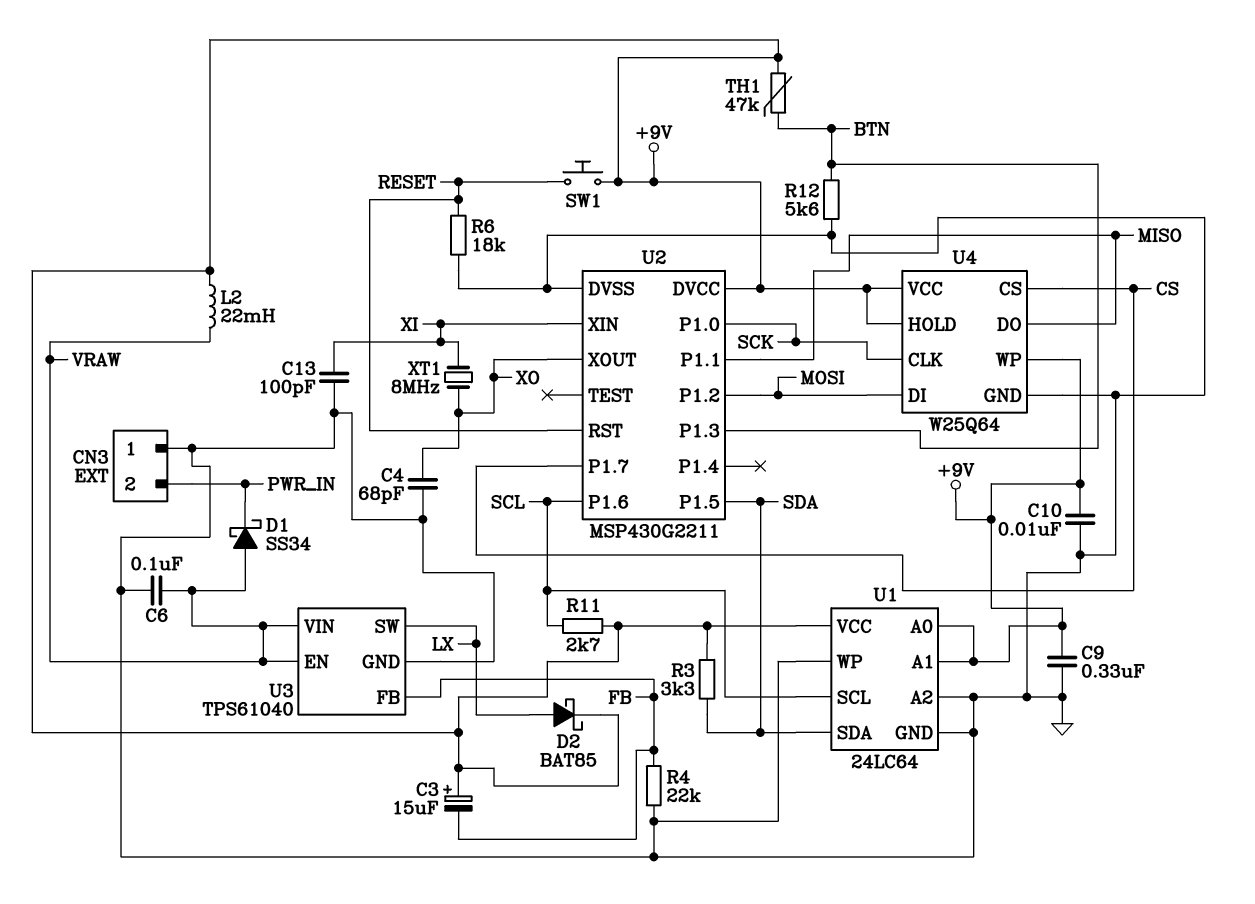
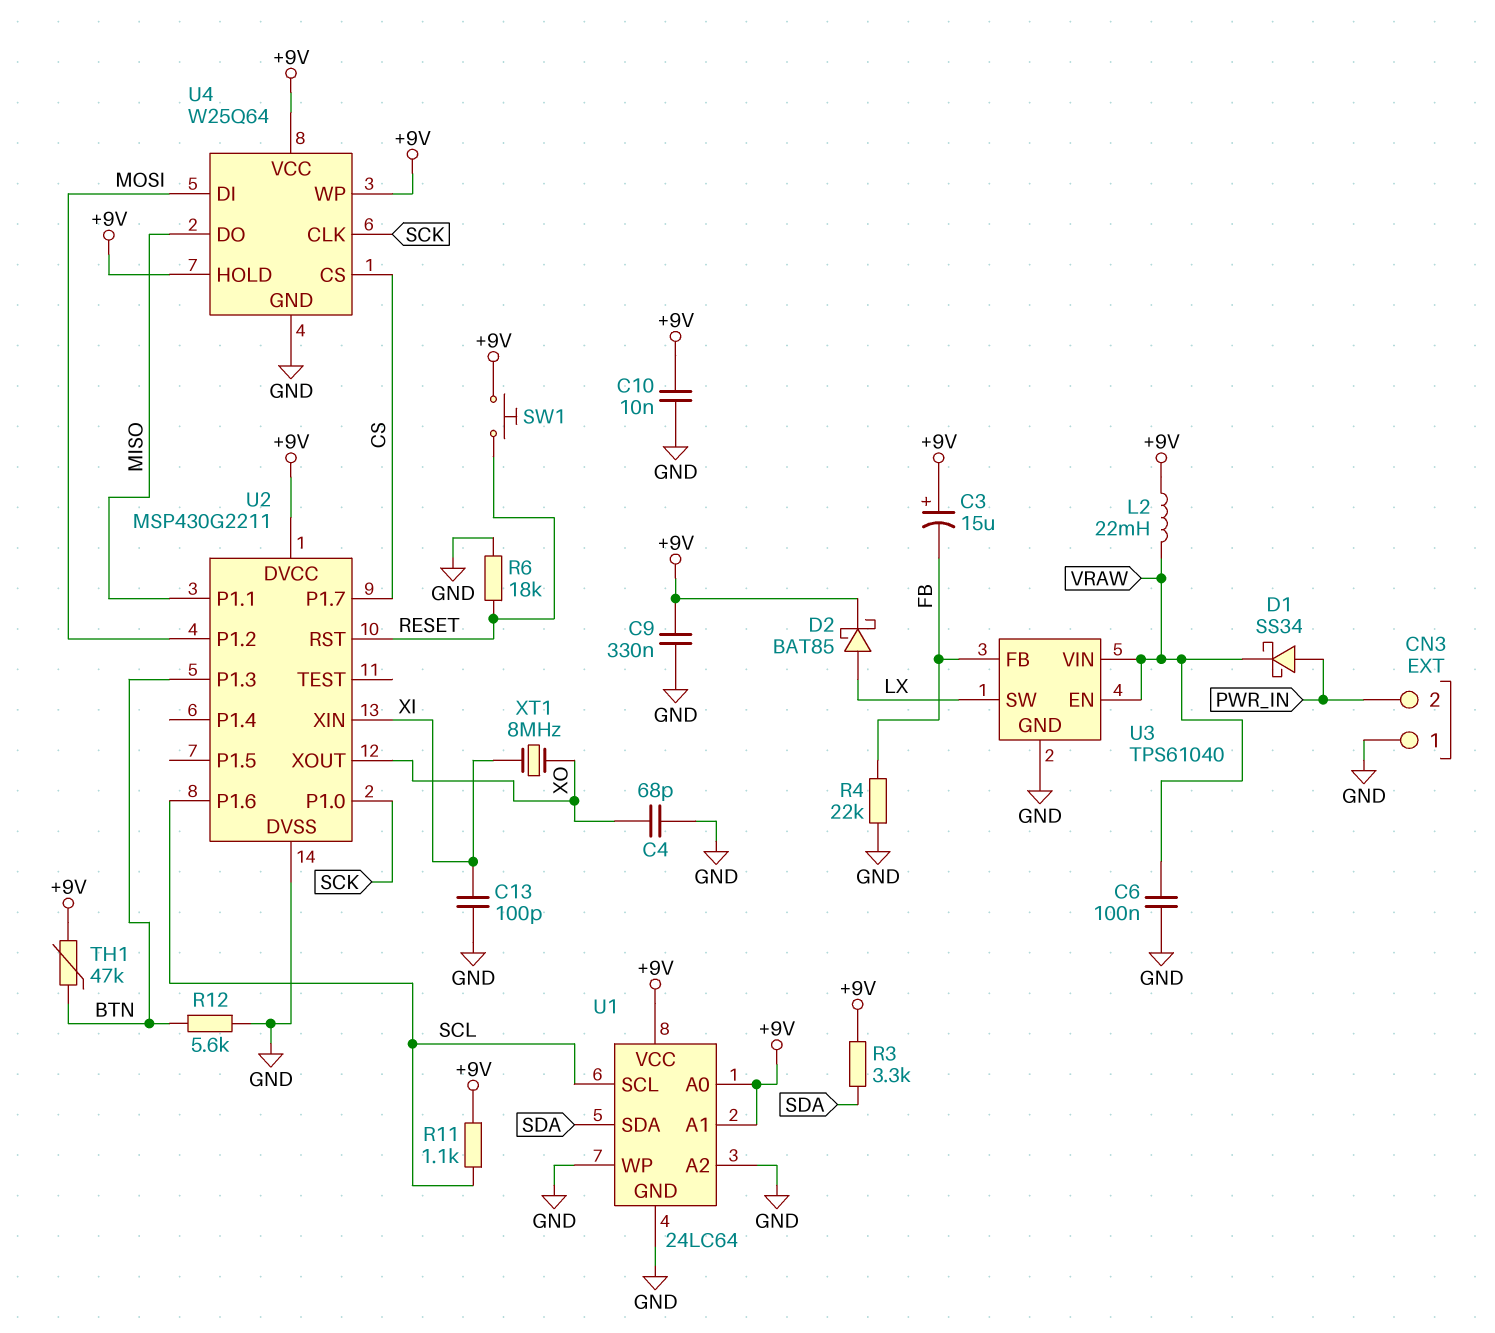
D1: schottky SS34 (A VRAW, K PWR_IN) -> schottky SS34 (A PWR_IN, K VRAW)
R11: 2.7k (+9V, SCL) -> 1.1k (+9V, SCL)
U2 pin P1.5: SDA -> none

